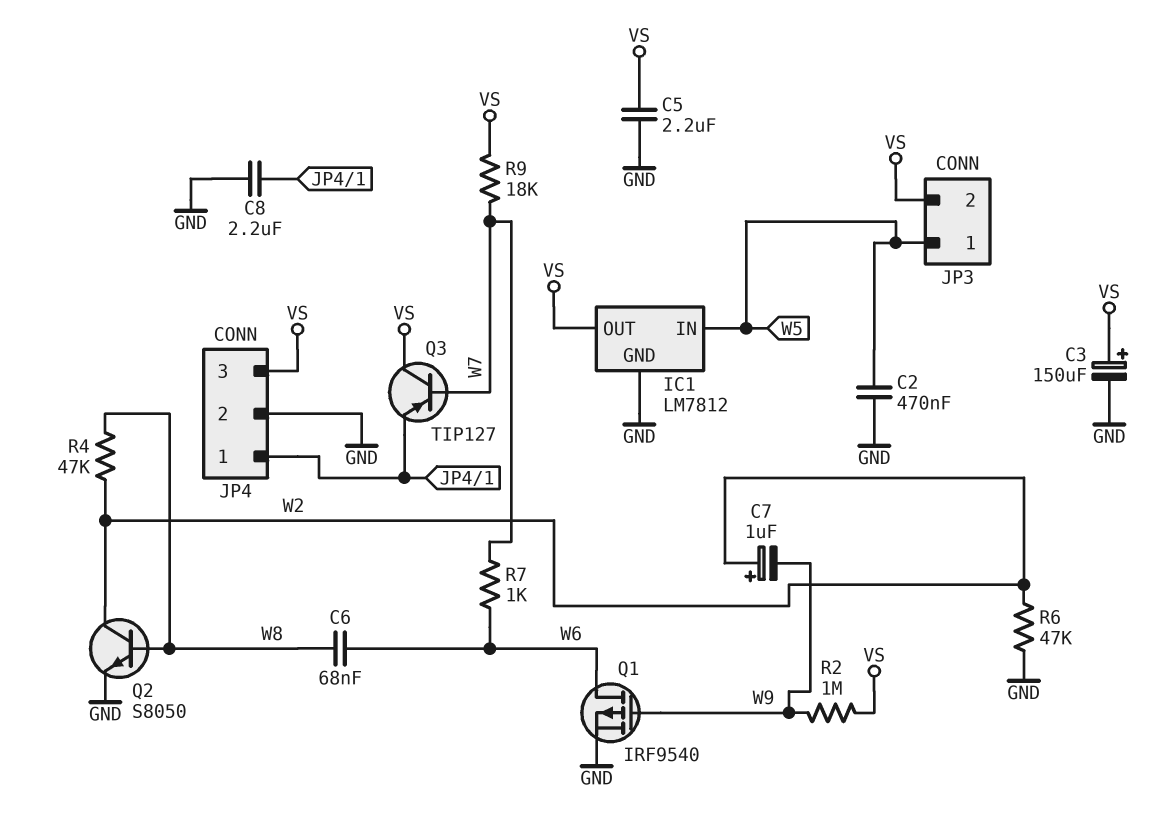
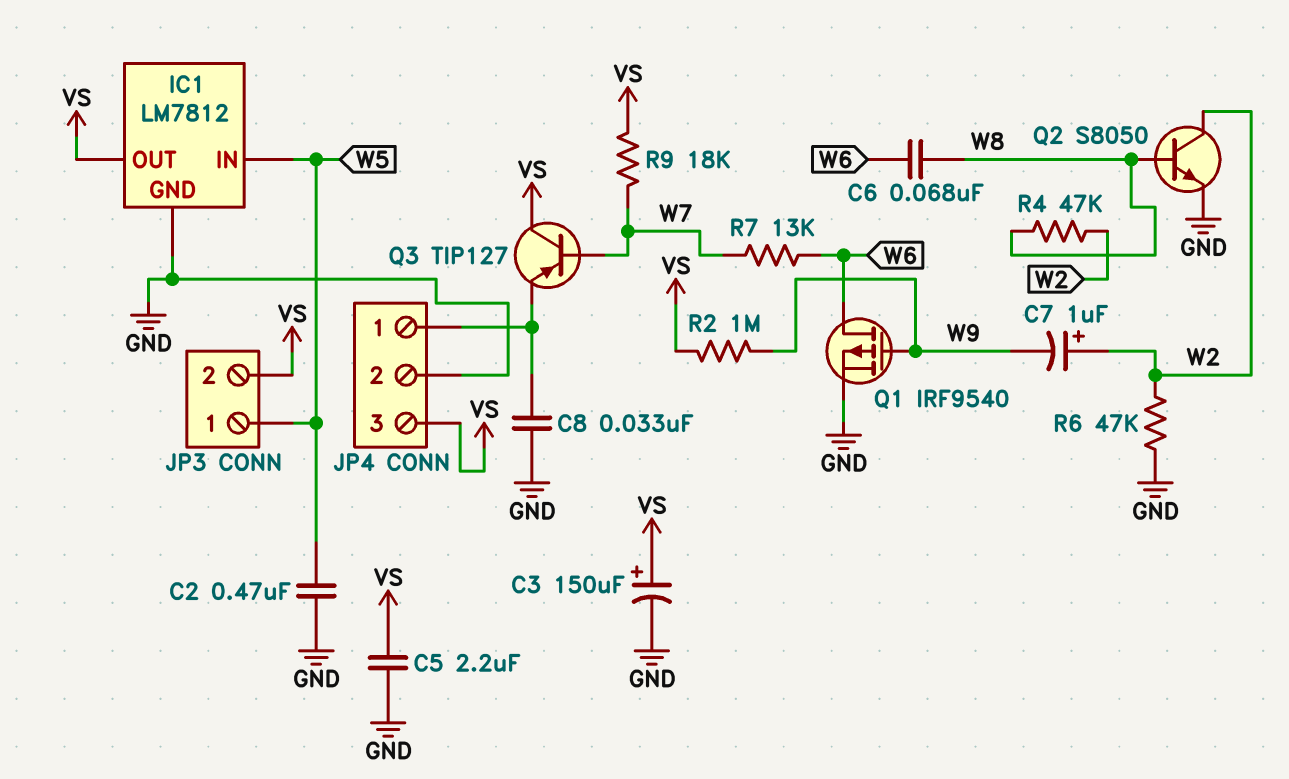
C8: 2.2uF (GND, JP4/1) -> 33nF (GND, JP4/1)
R7: 1k (W6, W7) -> 13k (W6, W7)

